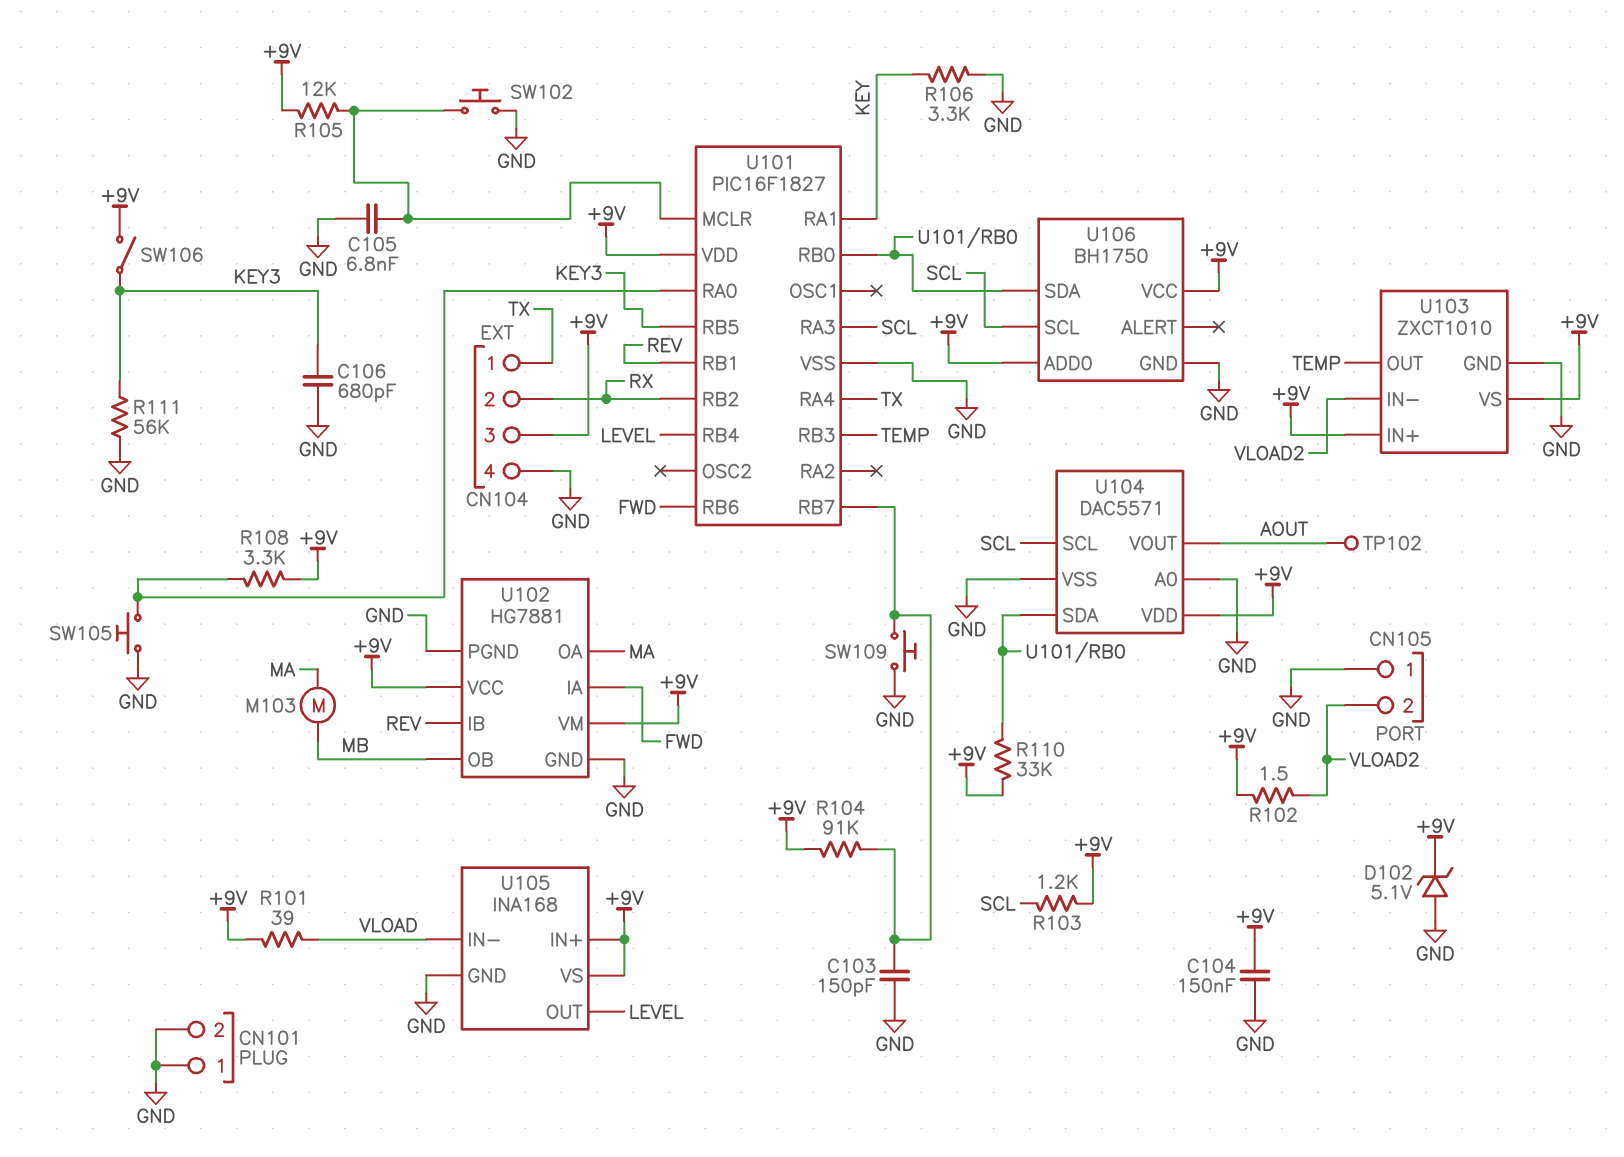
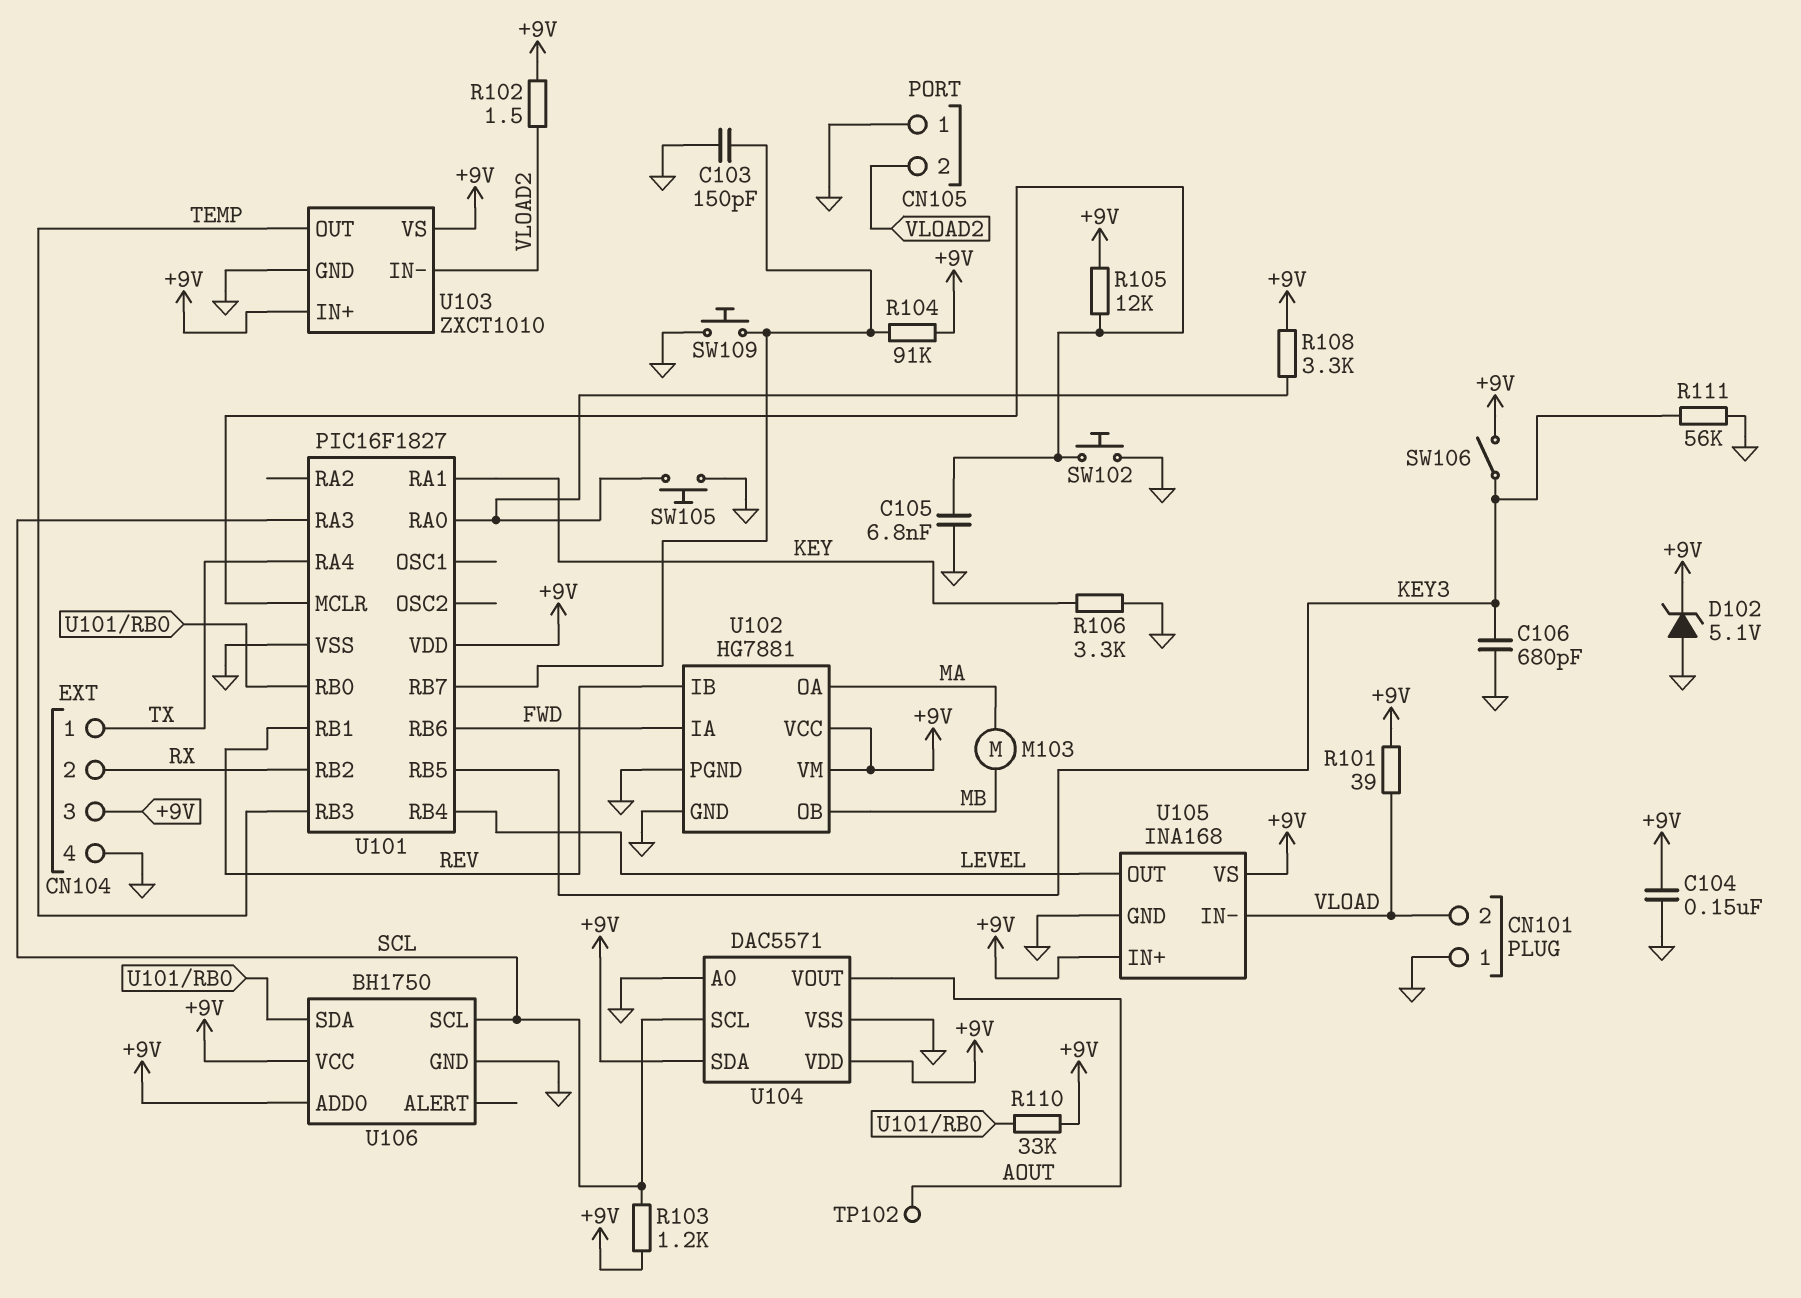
CN101 pin 2: GND -> VLOAD
U104 pin SDA: U101/RB0 -> +9V

